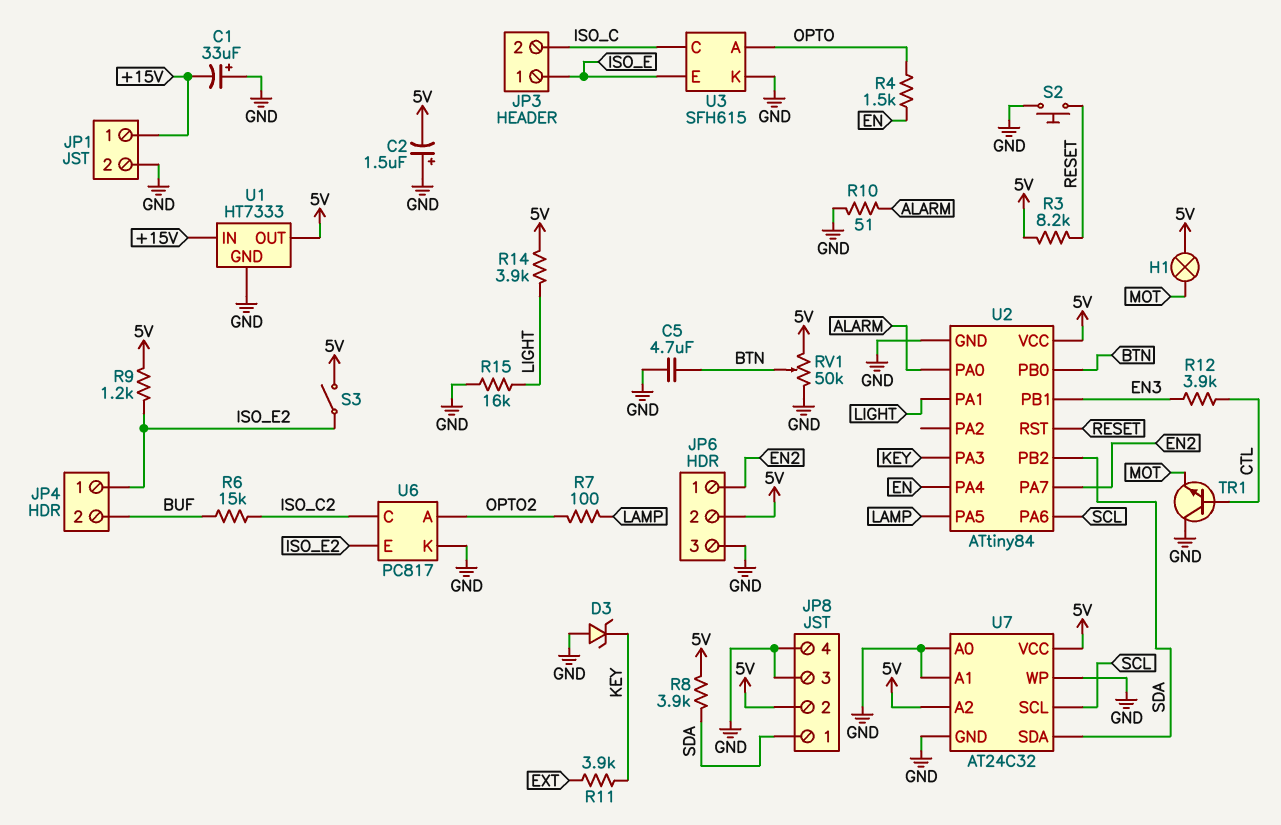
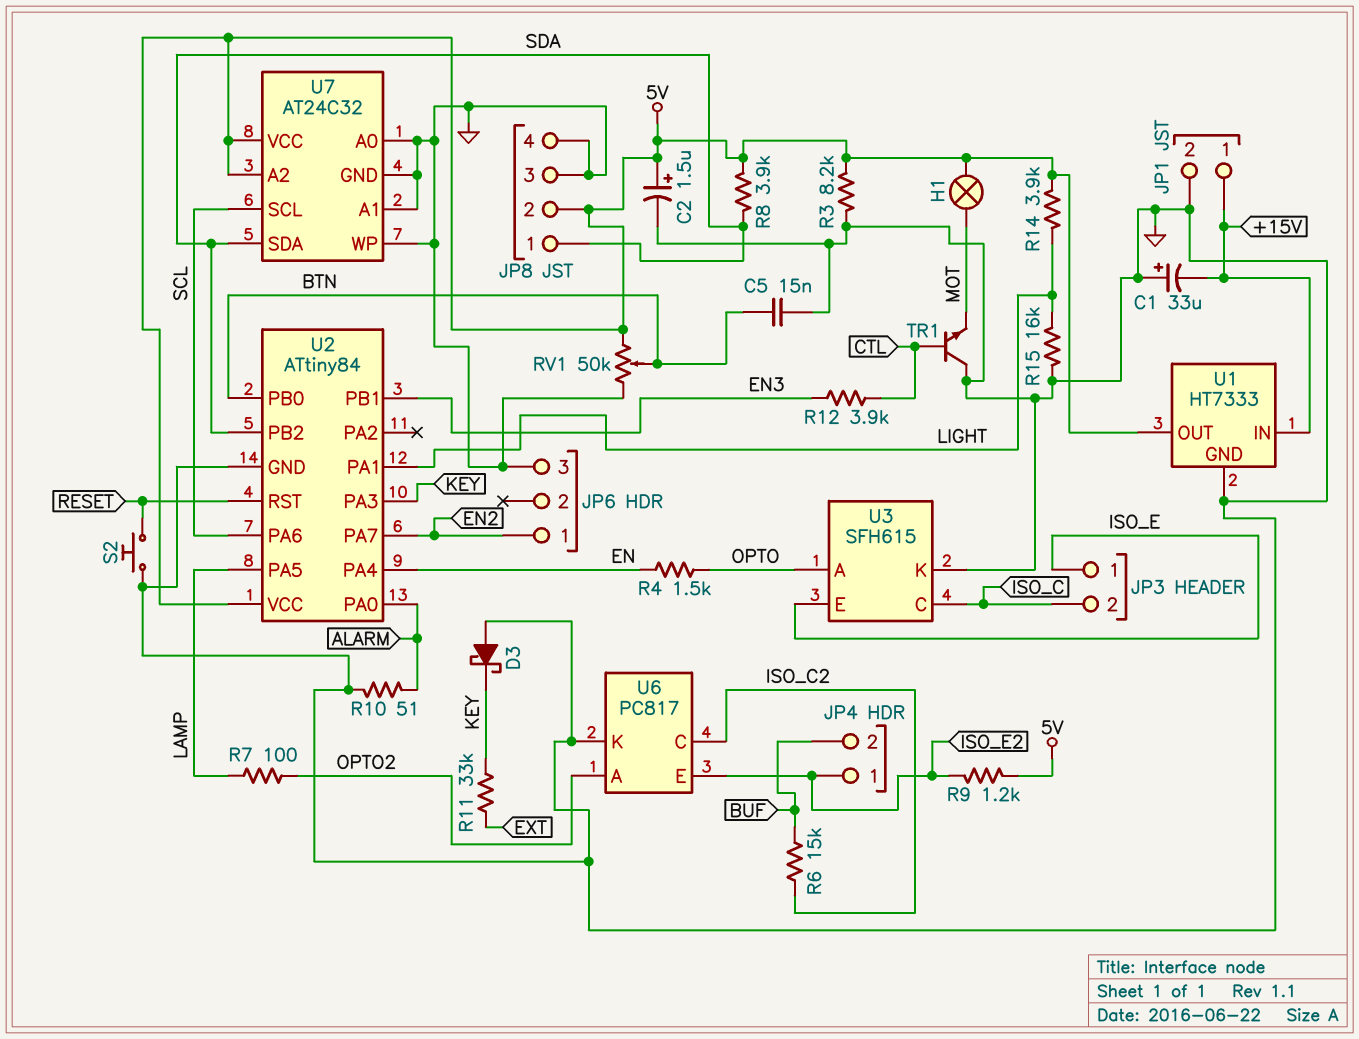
C2: 1.5uF (plus GND, minus 5V) -> 1.5uF (plus 5V, minus GND)
C5: 4.7uF (BTN, GND) -> 15nF (BTN, GND)
D3: zener (A GND, K KEY) -> schottky (A GND, K KEY)
JP6 pin 2: 5V -> none
R3: 8.2k (5V, RESET) -> 8.2k (5V, GND)
R11: 3.9k (EXT, KEY) -> 33k (EXT, KEY)
S3: switch (5V, ISO_E2) -> none

